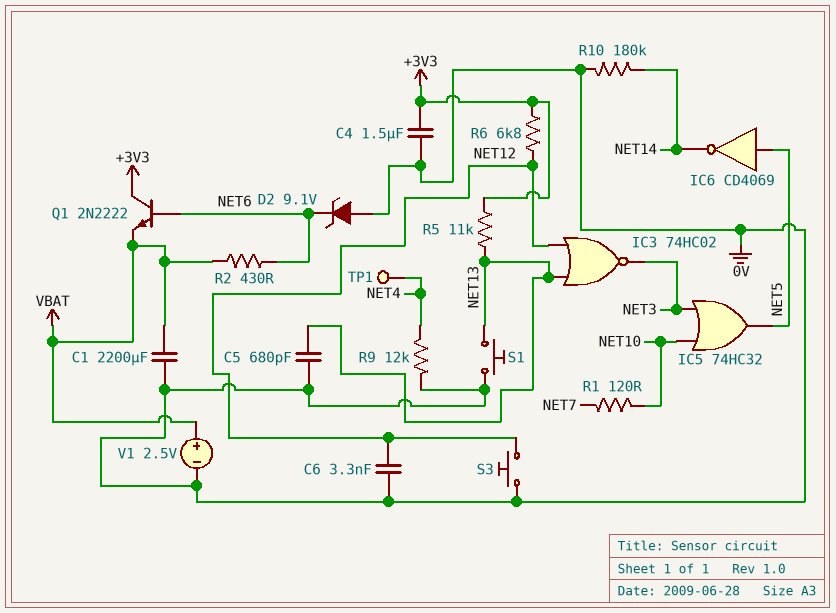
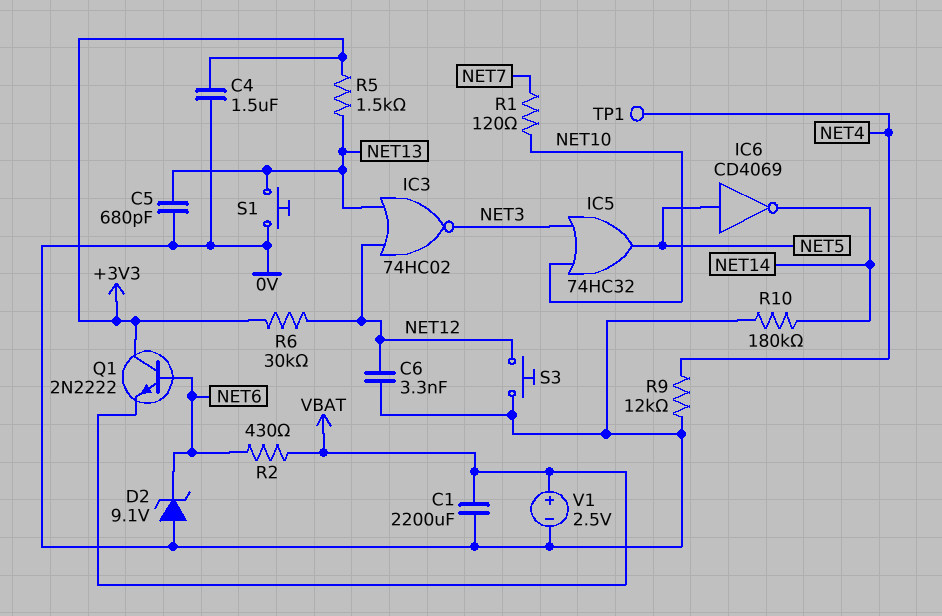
R5: 11k (+3V3, NET13) -> 1.5k (+3V3, NET13)
R6: 6.8k (+3V3, NET12) -> 30k (+3V3, NET12)

